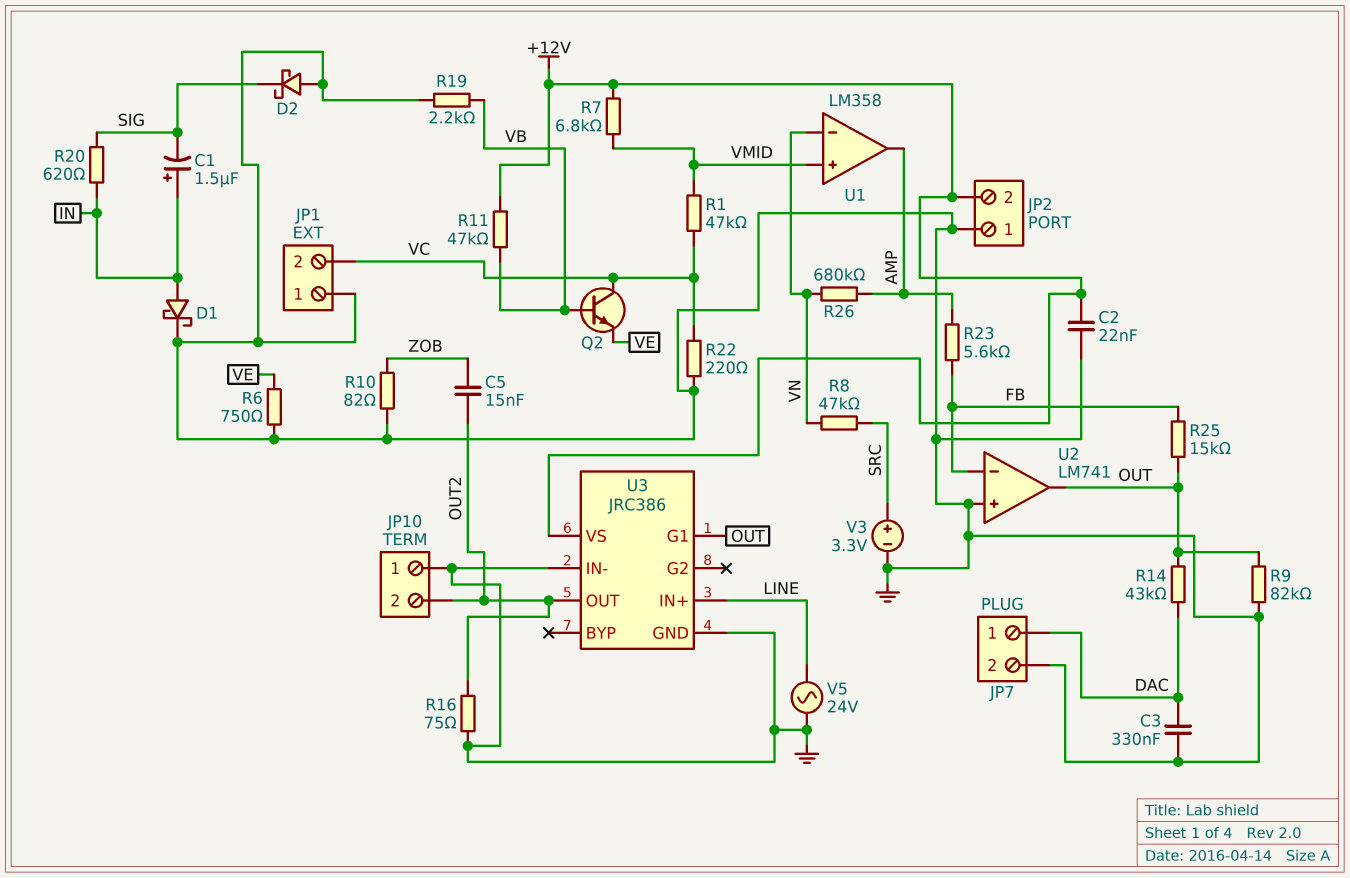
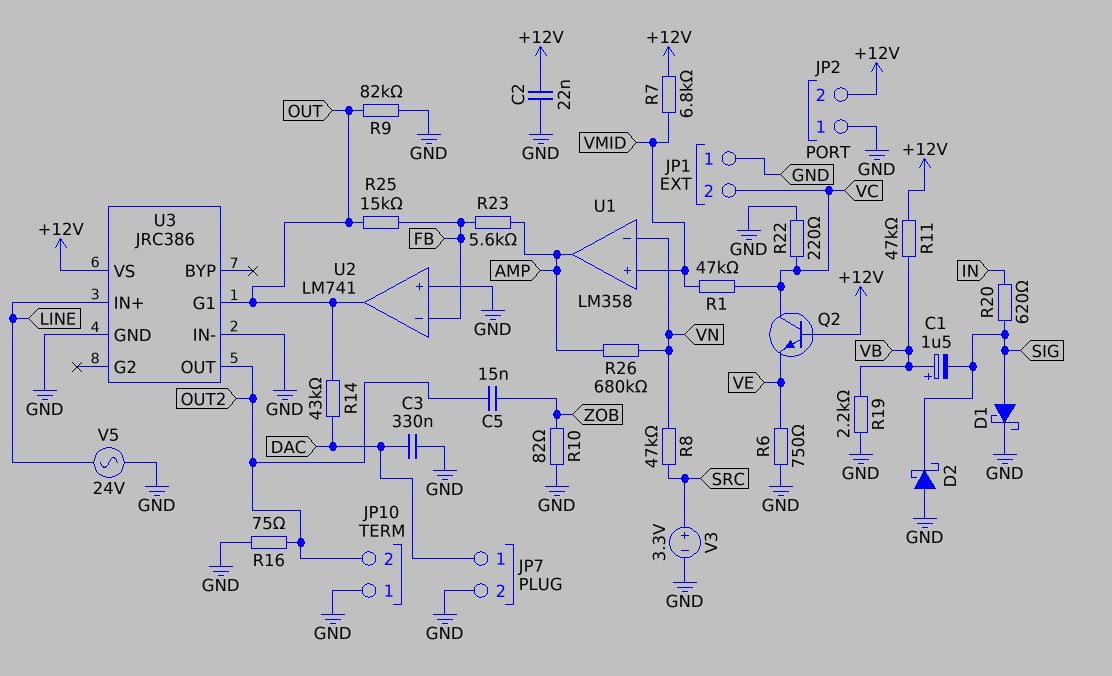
C1: 1.5uF (plus IN, minus SIG) -> 1.5uF (plus VB, minus SIG)
D1: schottky (A IN, K GND) -> schottky (A SIG, K GND)
Q2: NPN (B VB, C VC, E VE) -> NPN (B +12V, C VC, E VE)

